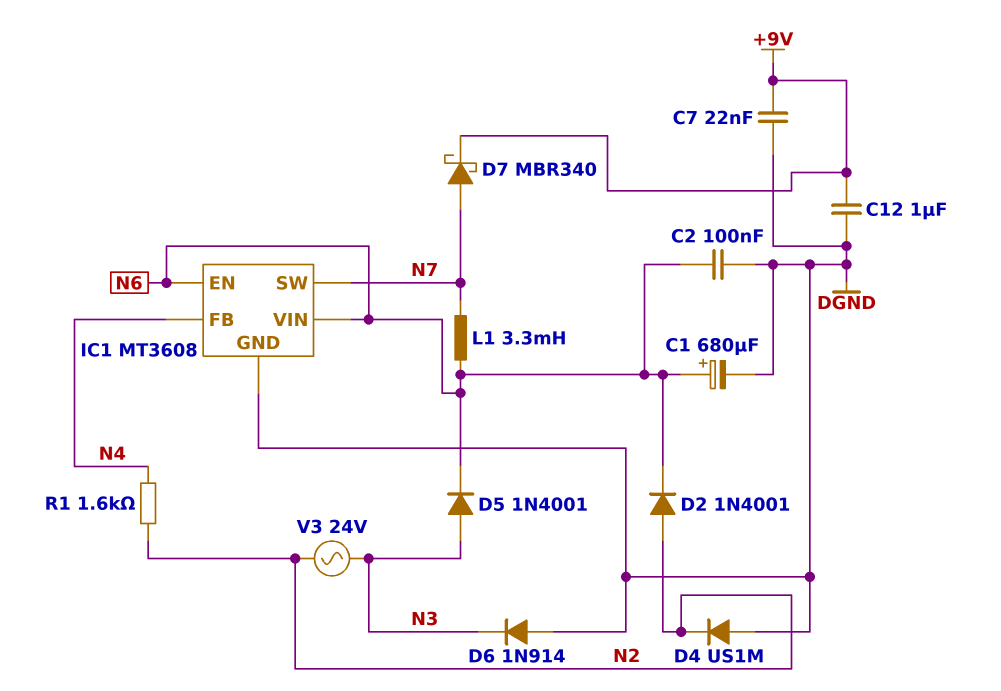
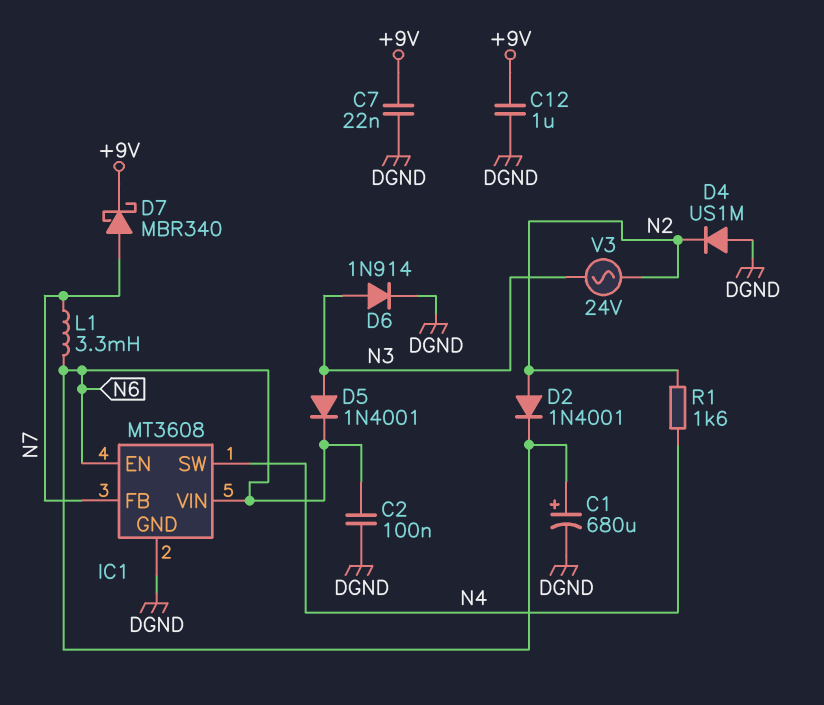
D6: diode 1N914 (A DGND, K N3) -> diode 1N914 (A N3, K DGND)
IC1 pin FB: N4 -> N7
IC1 pin SW: N7 -> N4

